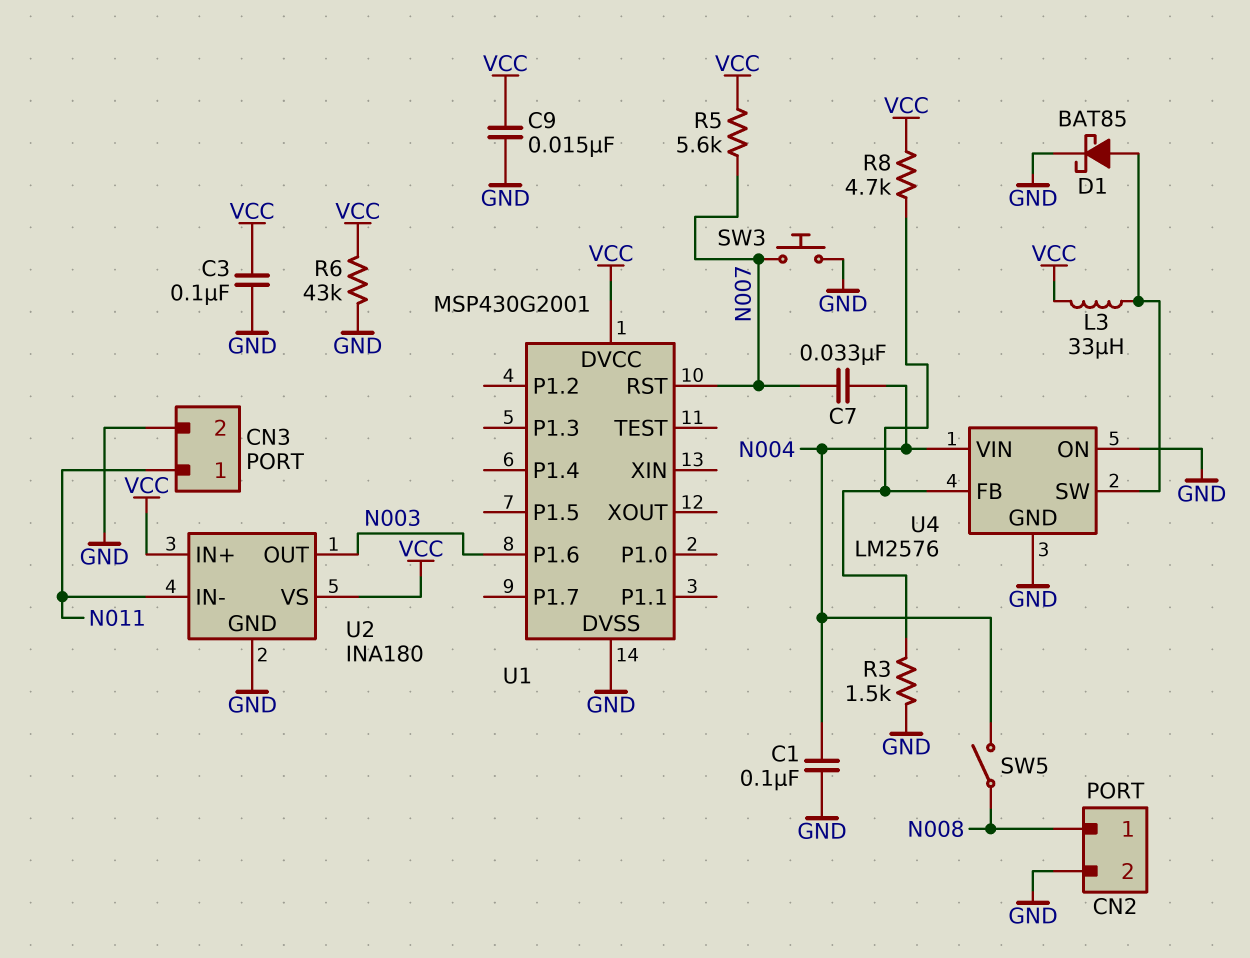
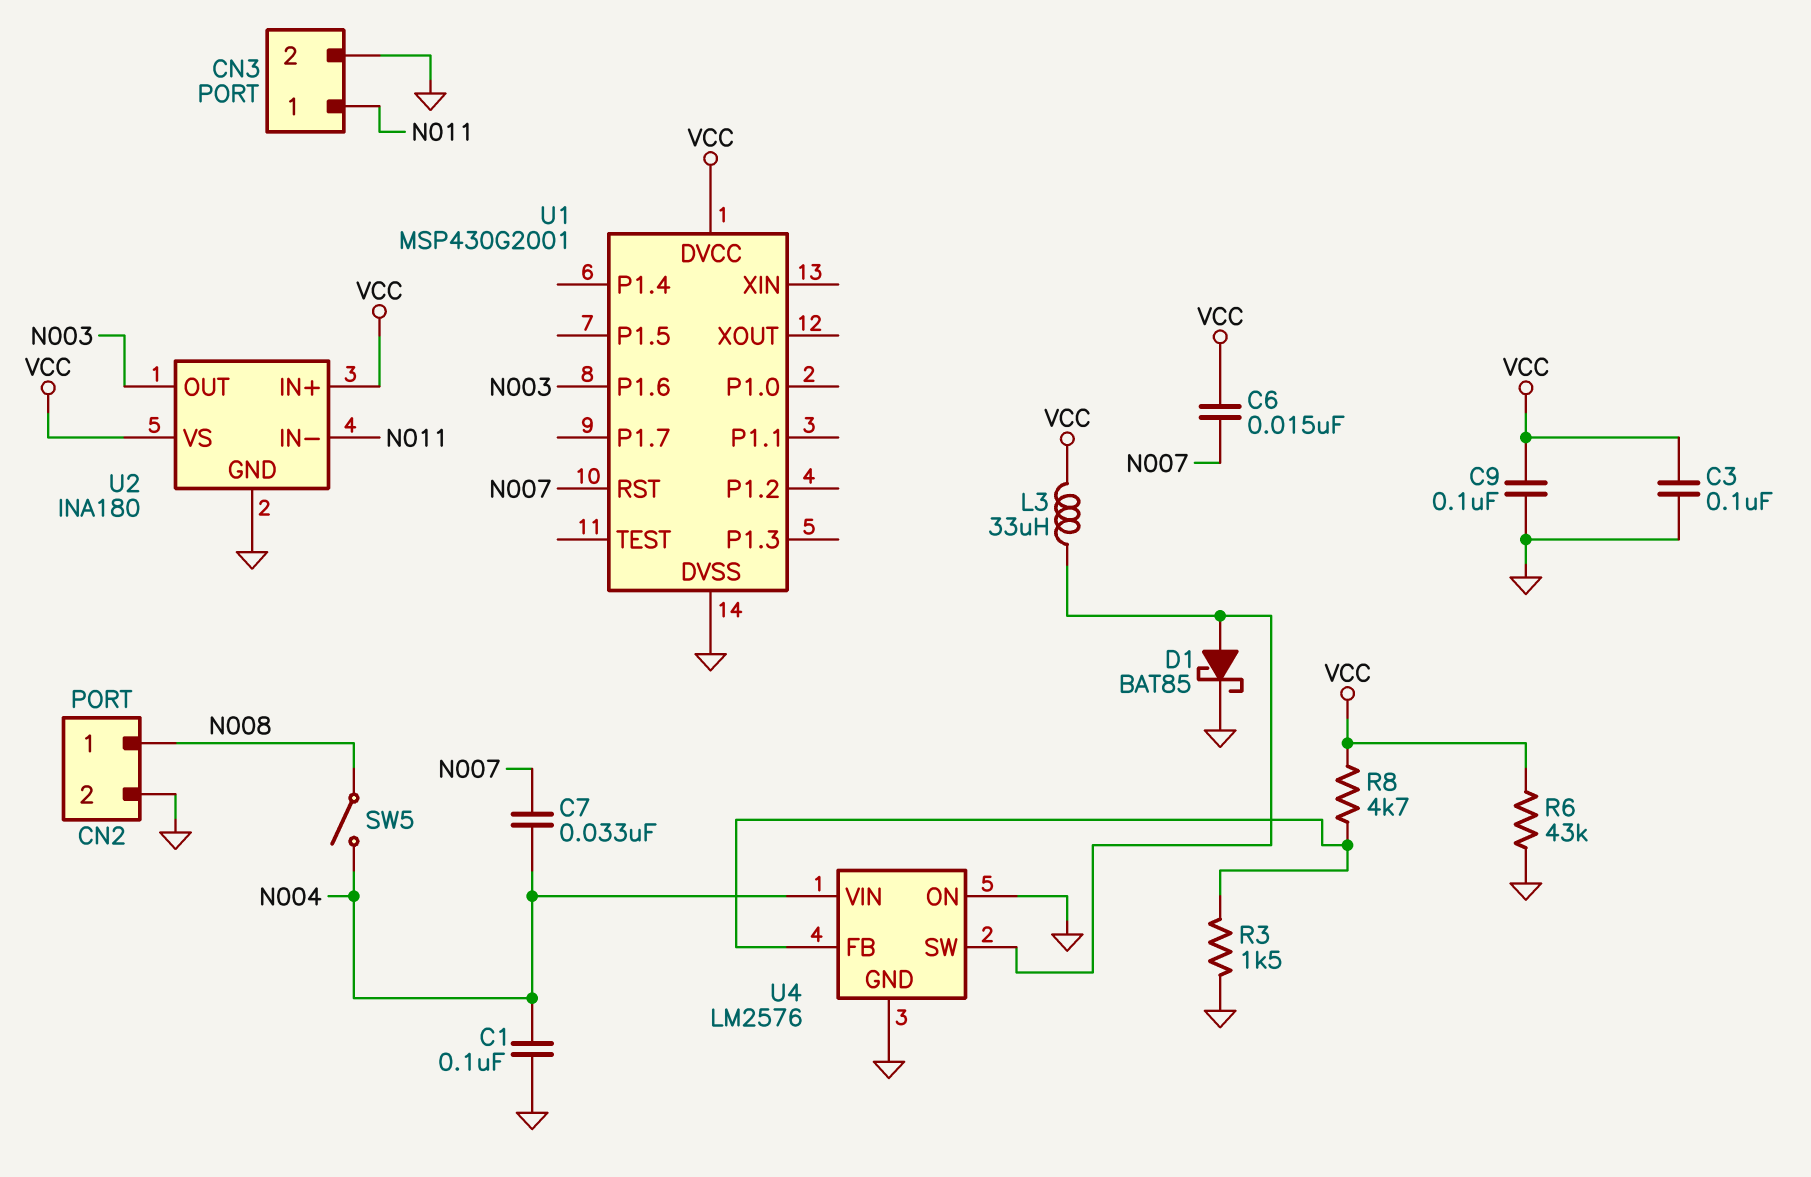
C6: none -> 15nF (N007, VCC)
C9: 15nF (GND, VCC) -> 100nF (GND, VCC)
R5: 5.6k (N007, VCC) -> none
SW3: button (GND, N007) -> none

